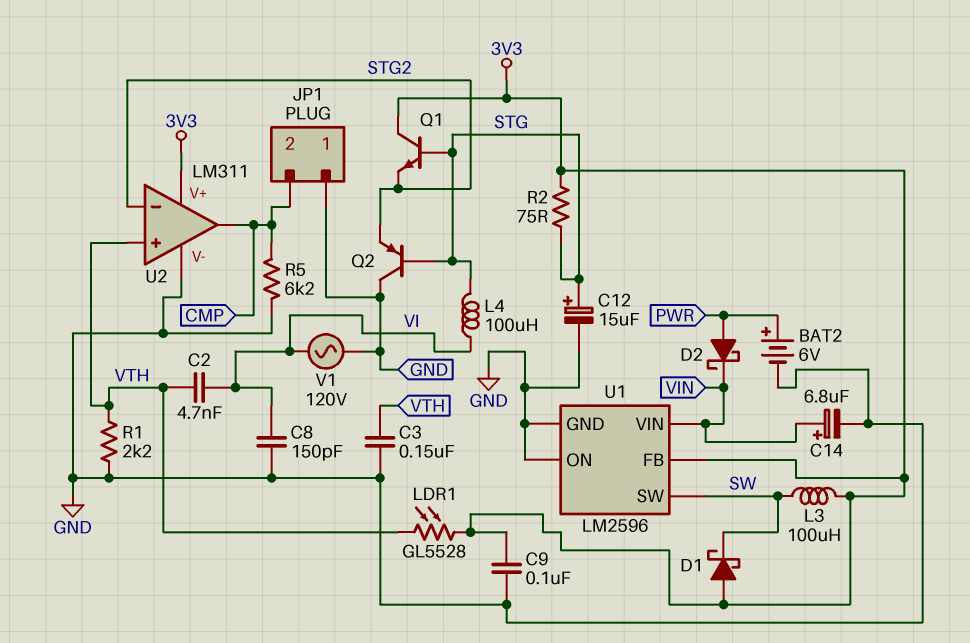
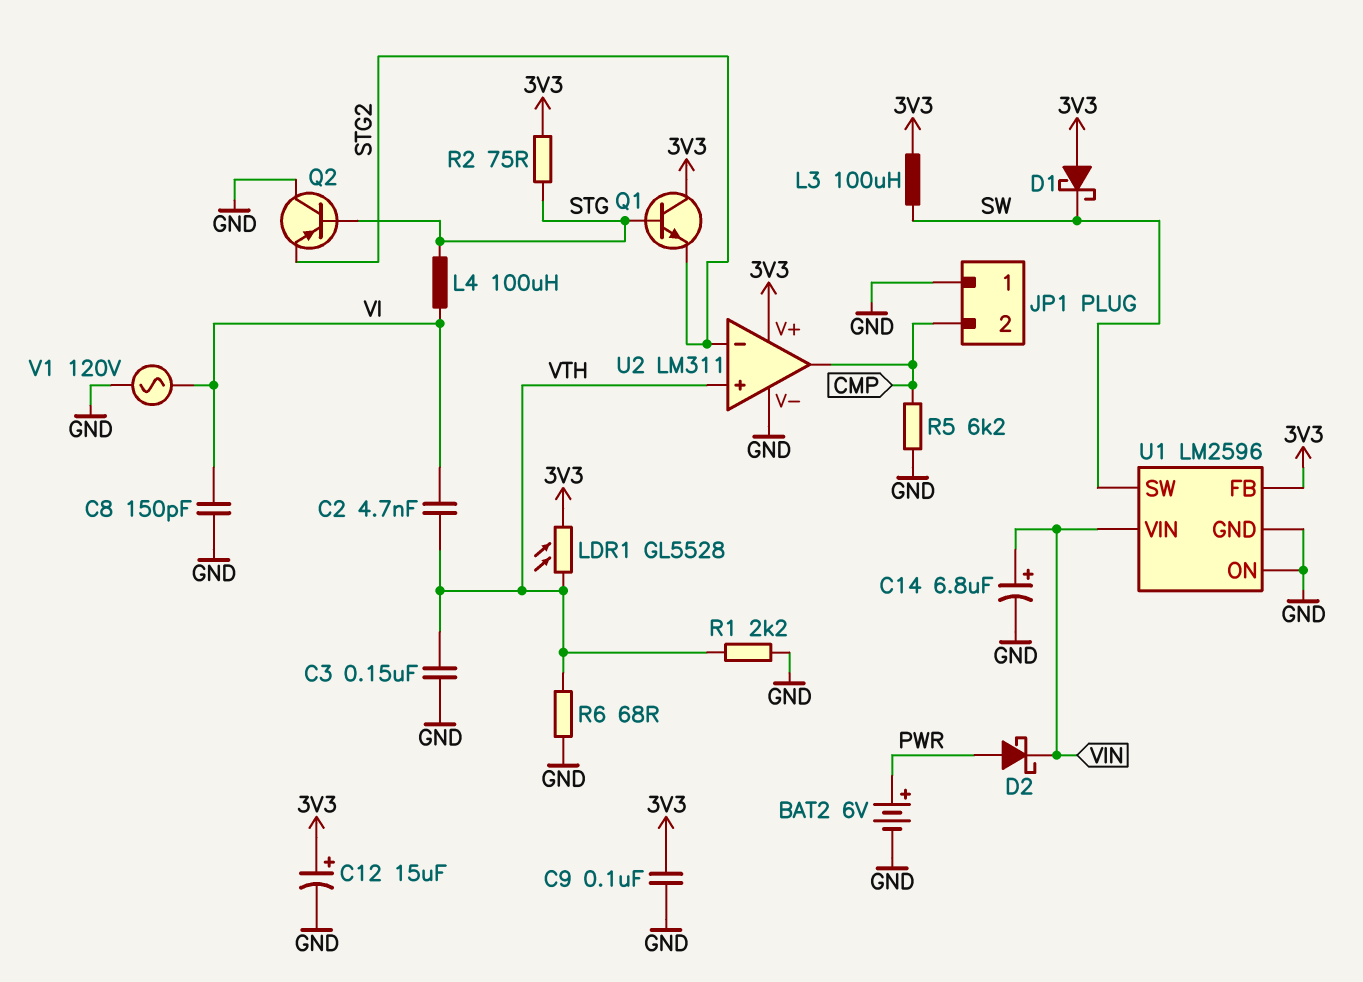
C12: 15uF (plus STG, minus GND) -> 15uF (plus 3V3, minus GND)
R6: none -> 68 (GND, VTH)

